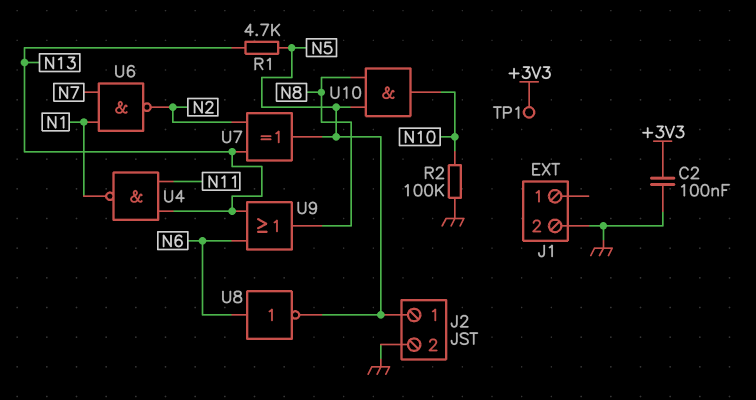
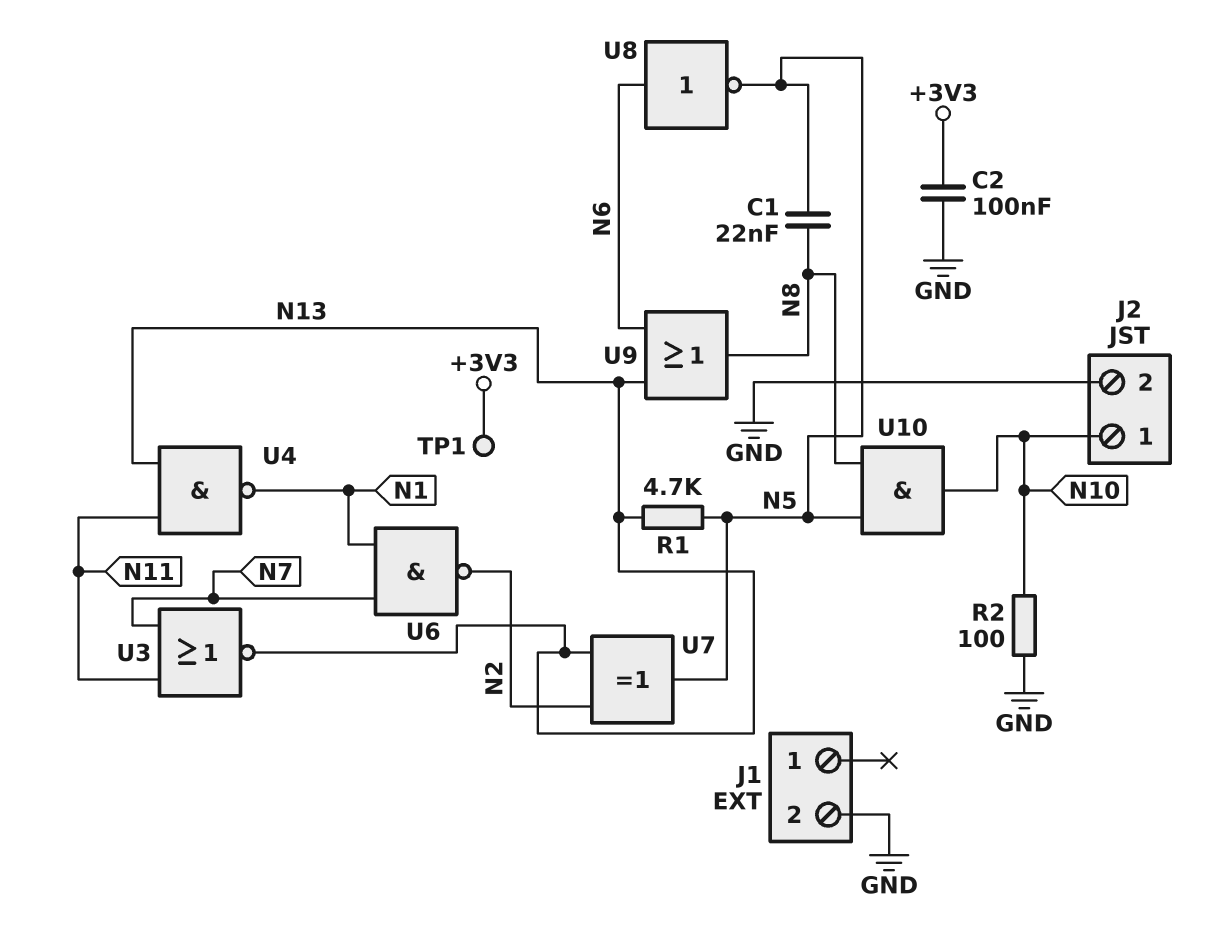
C1: none -> 22nF (N5, N8)
J2 pin 1: N5 -> N10
R2: 100k (GND, N10) -> 100 (GND, N10)
U3: none -> NOR (in N7, in N11, out N13)

